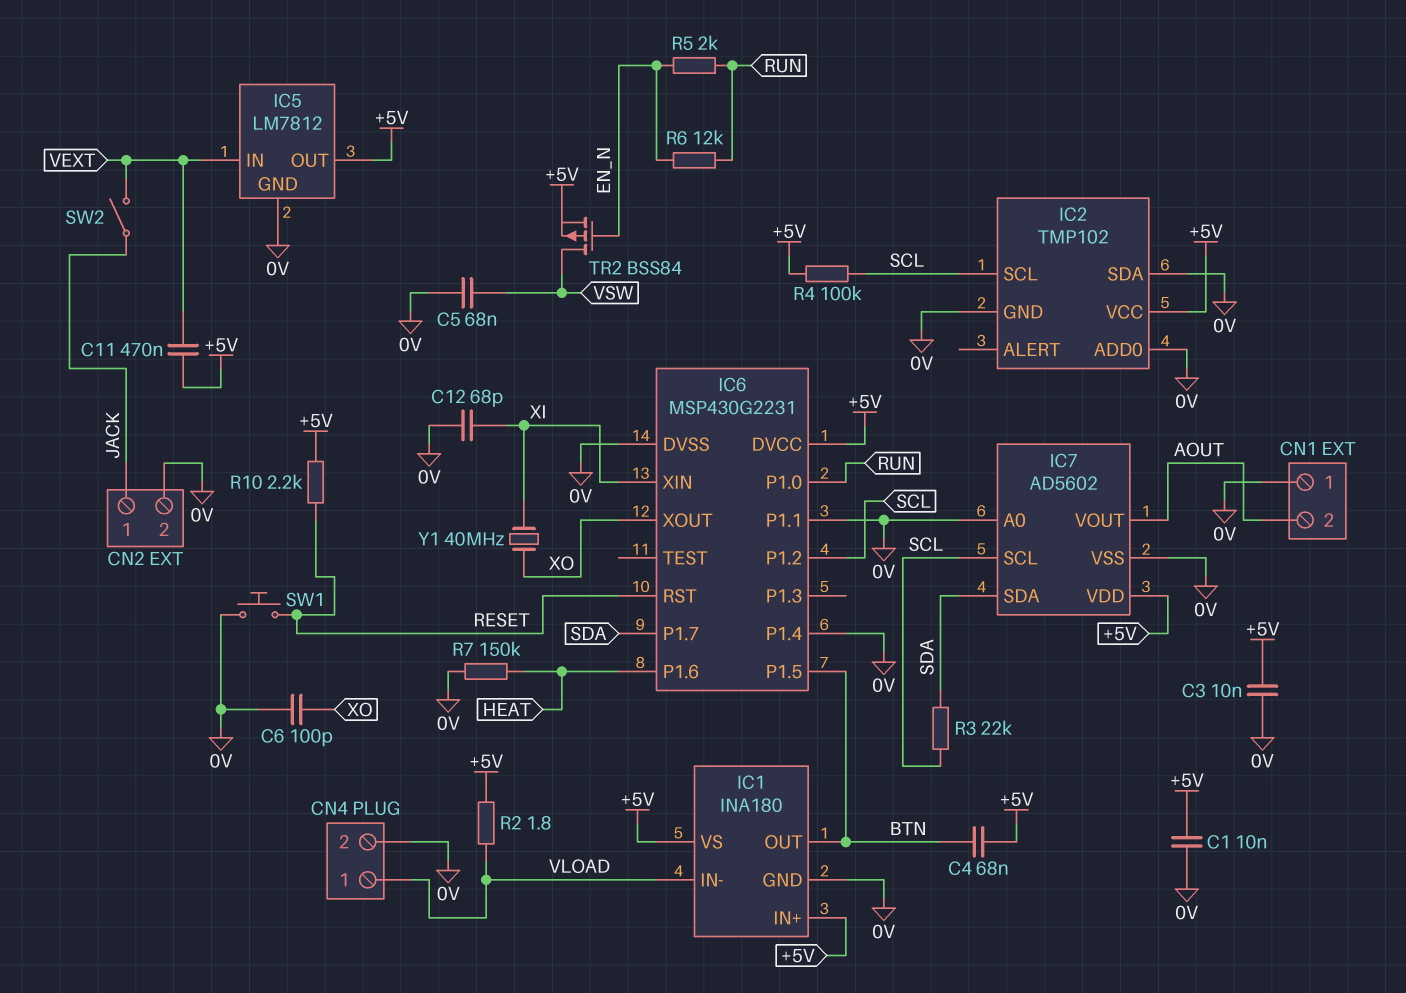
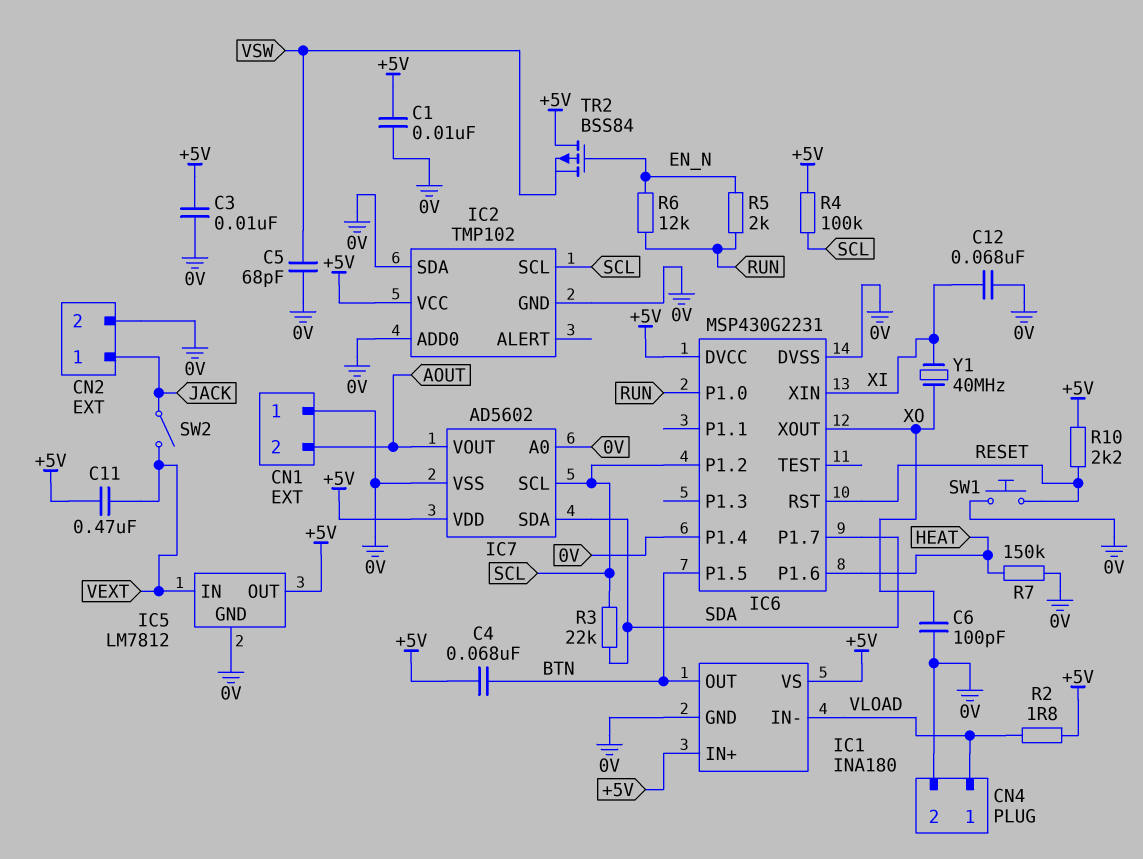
C5: 68nF (0V, VSW) -> 68pF (0V, VSW)
C12: 68pF (0V, XI) -> 68nF (0V, XI)
IC6 pin P1.1: 0V -> none
TR2: PMOS BSS84 (G EN_N, D VSW, S +5V) -> PMOS BSS84 (G EN_N, D +5V, S VSW)

